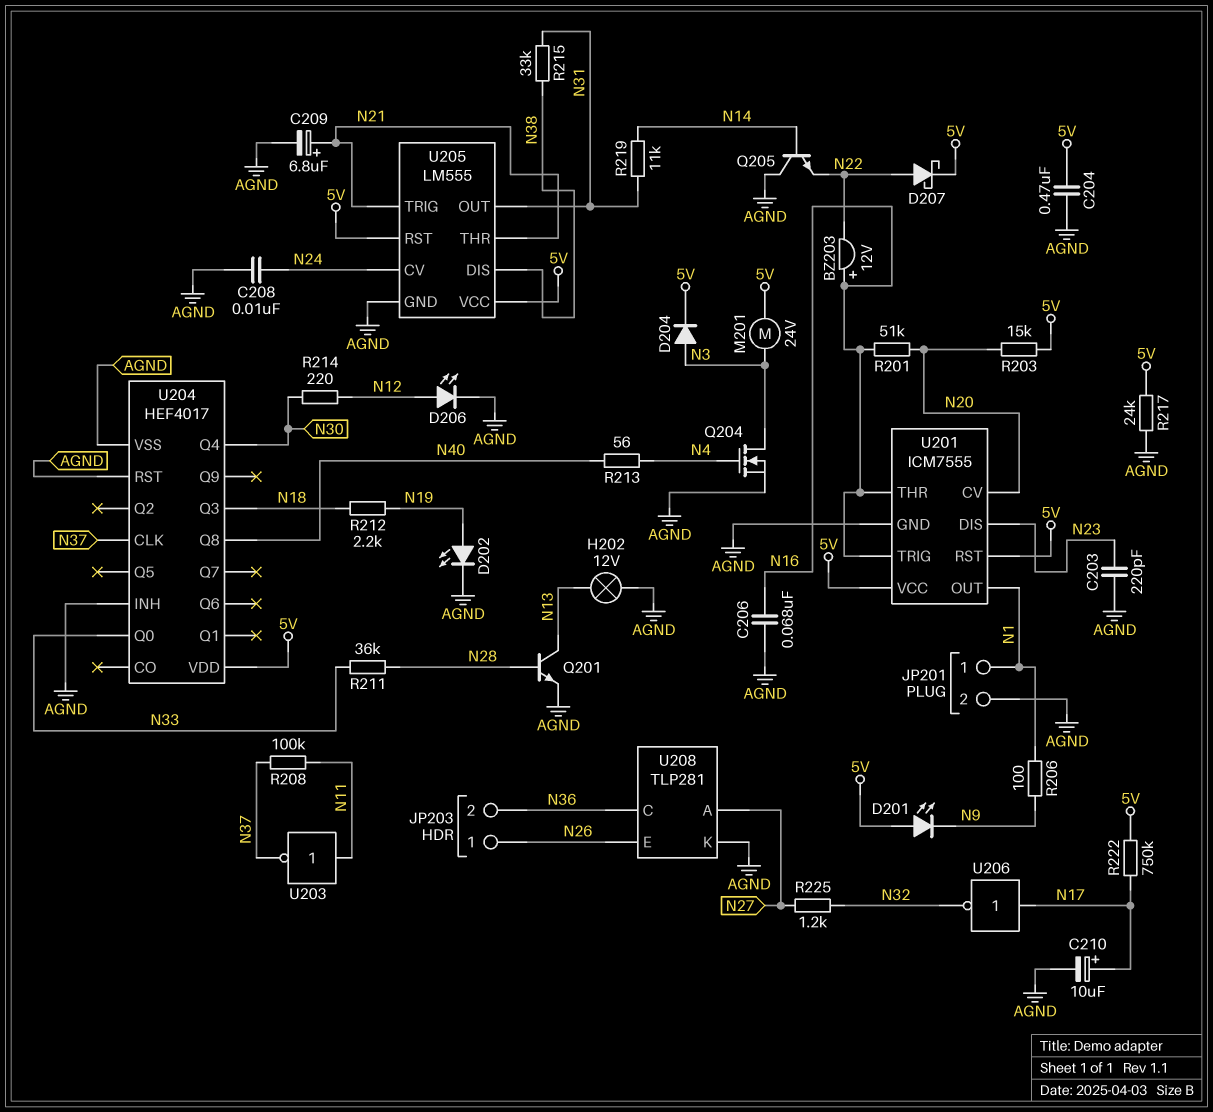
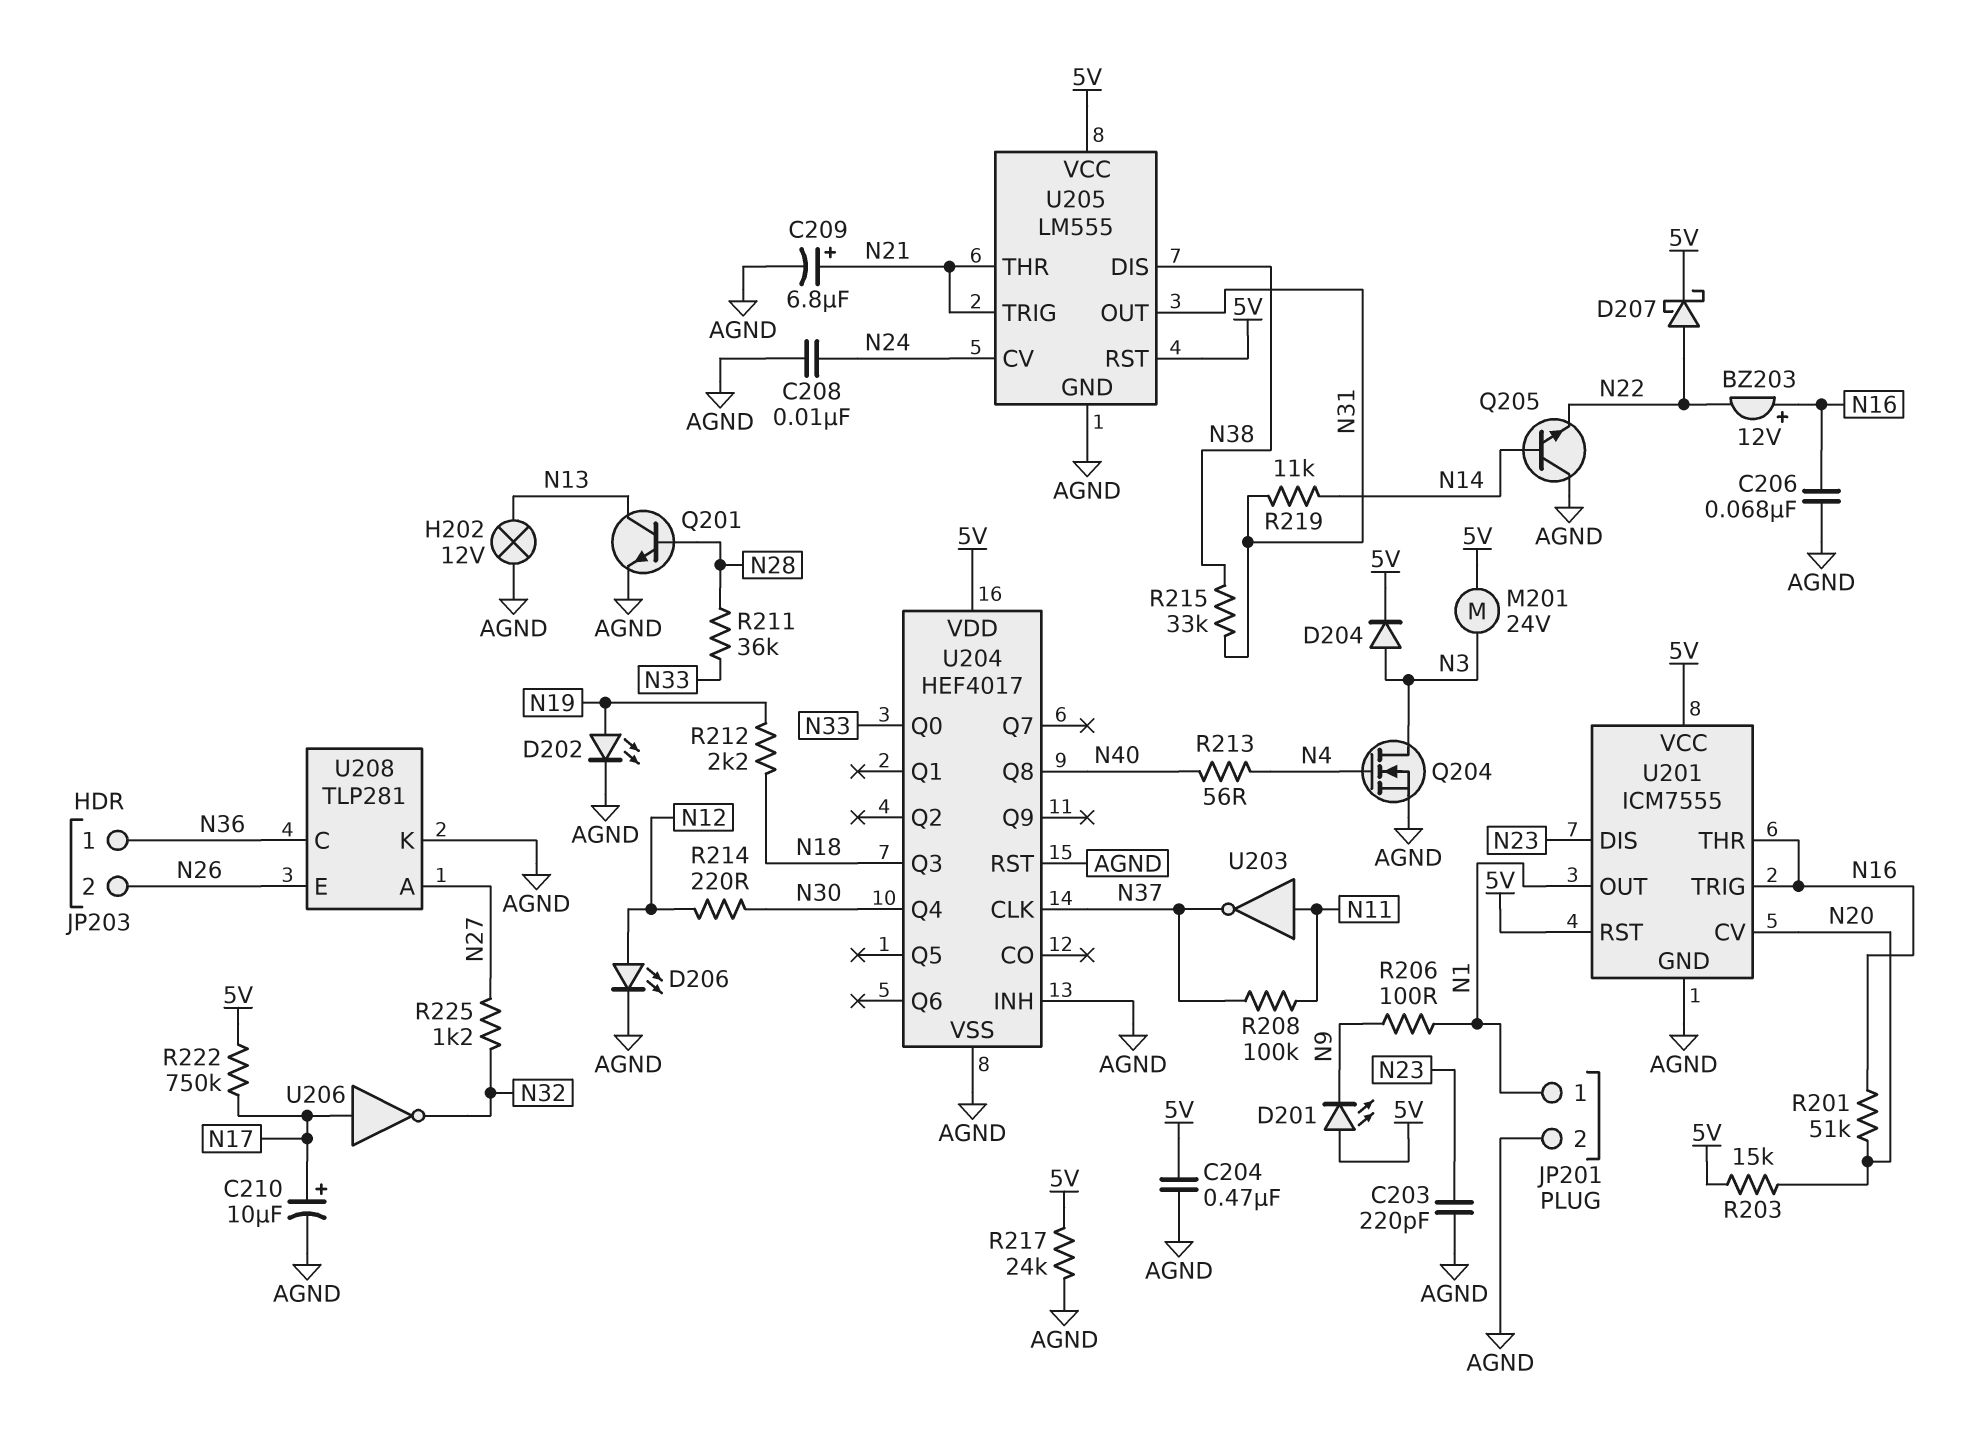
JP203 pin 1: N26 -> N36
JP203 pin 2: N36 -> N26

